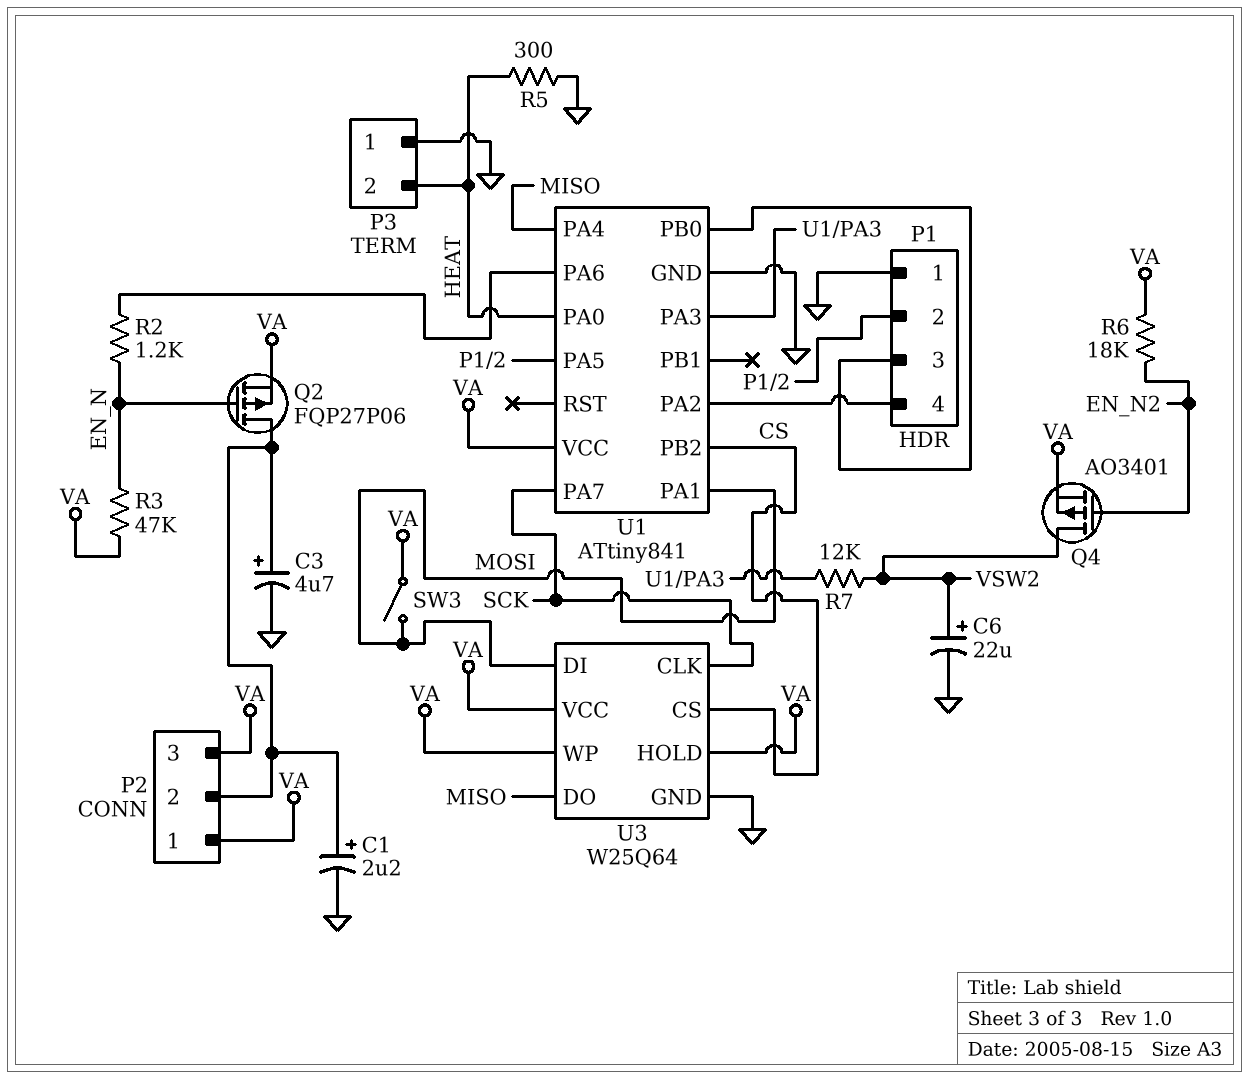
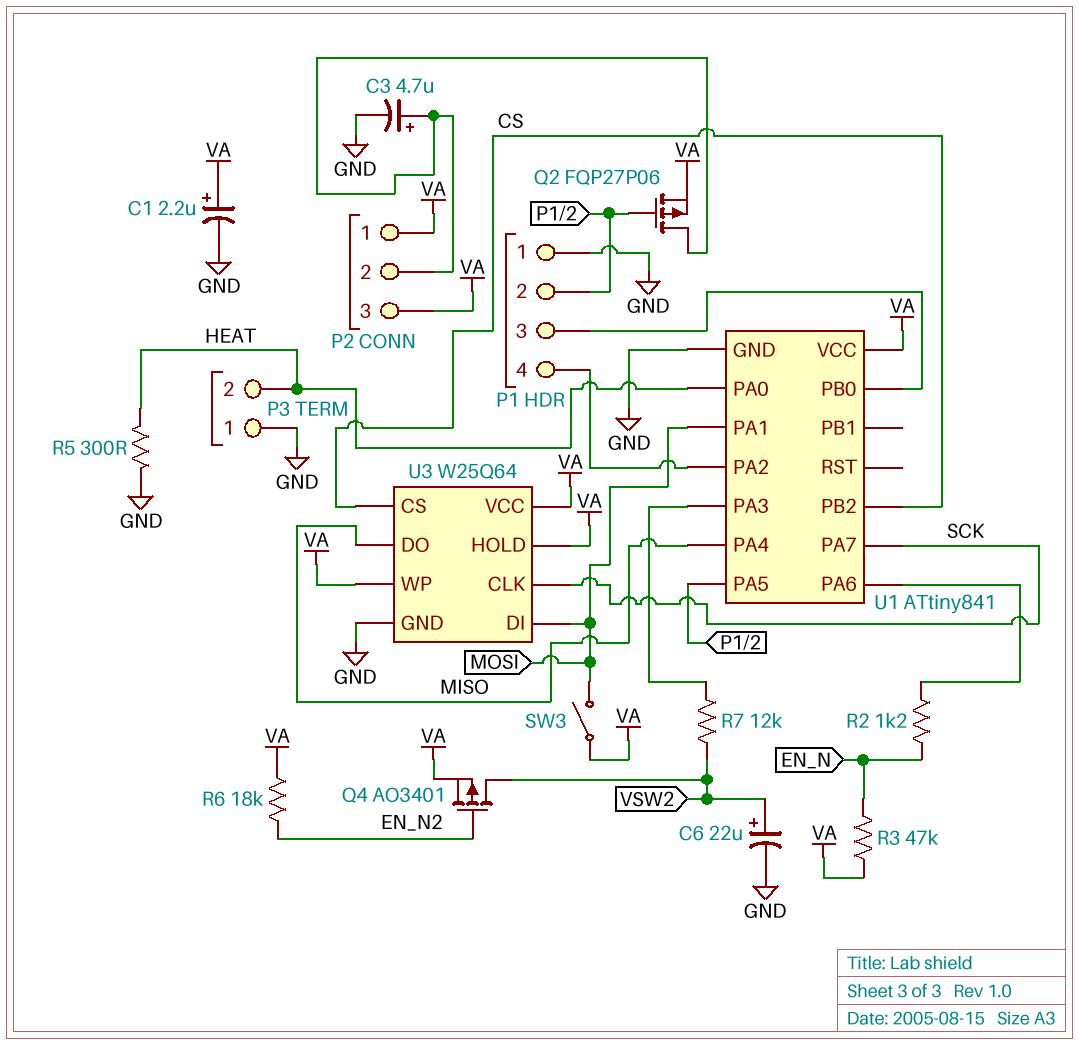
C1: 2.2uF (plus P2/2, minus GND) -> 2.2uF (plus VA, minus GND)
Q2: PMOS FQP27P06 (G EN_N, D P2/2, S VA) -> PMOS FQP27P06 (G P1/2, D P2/2, S VA)

